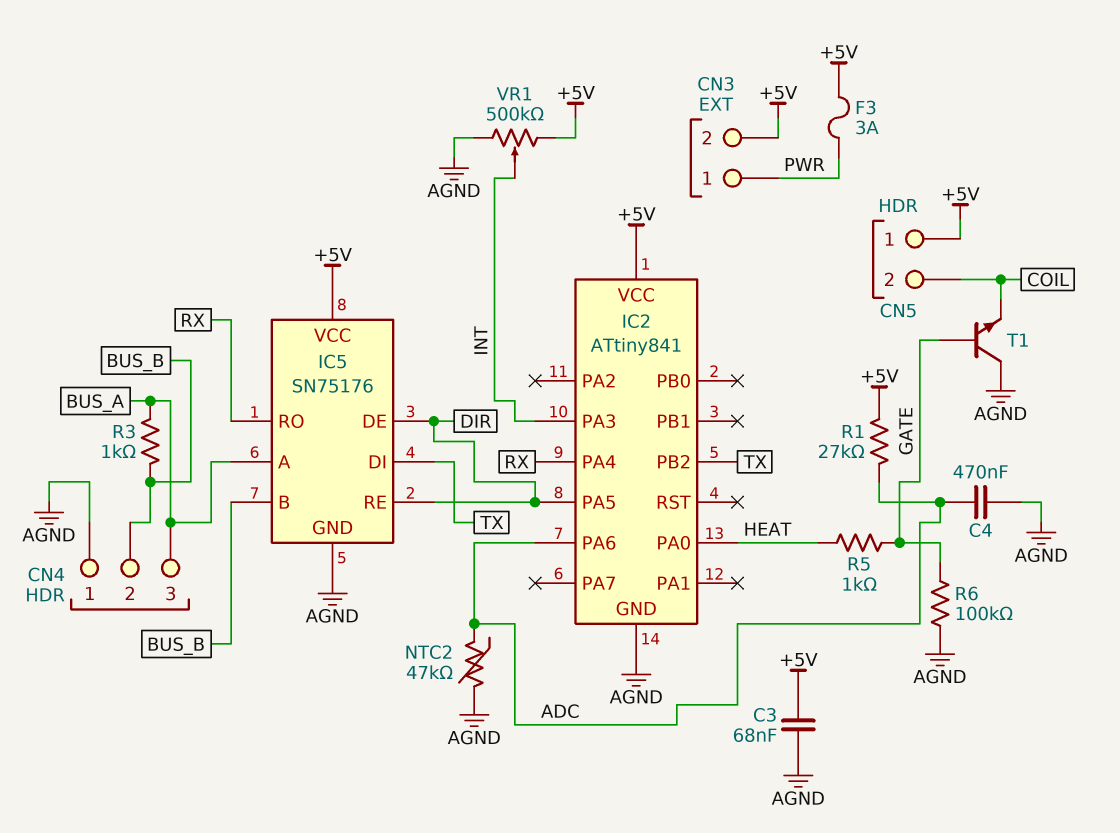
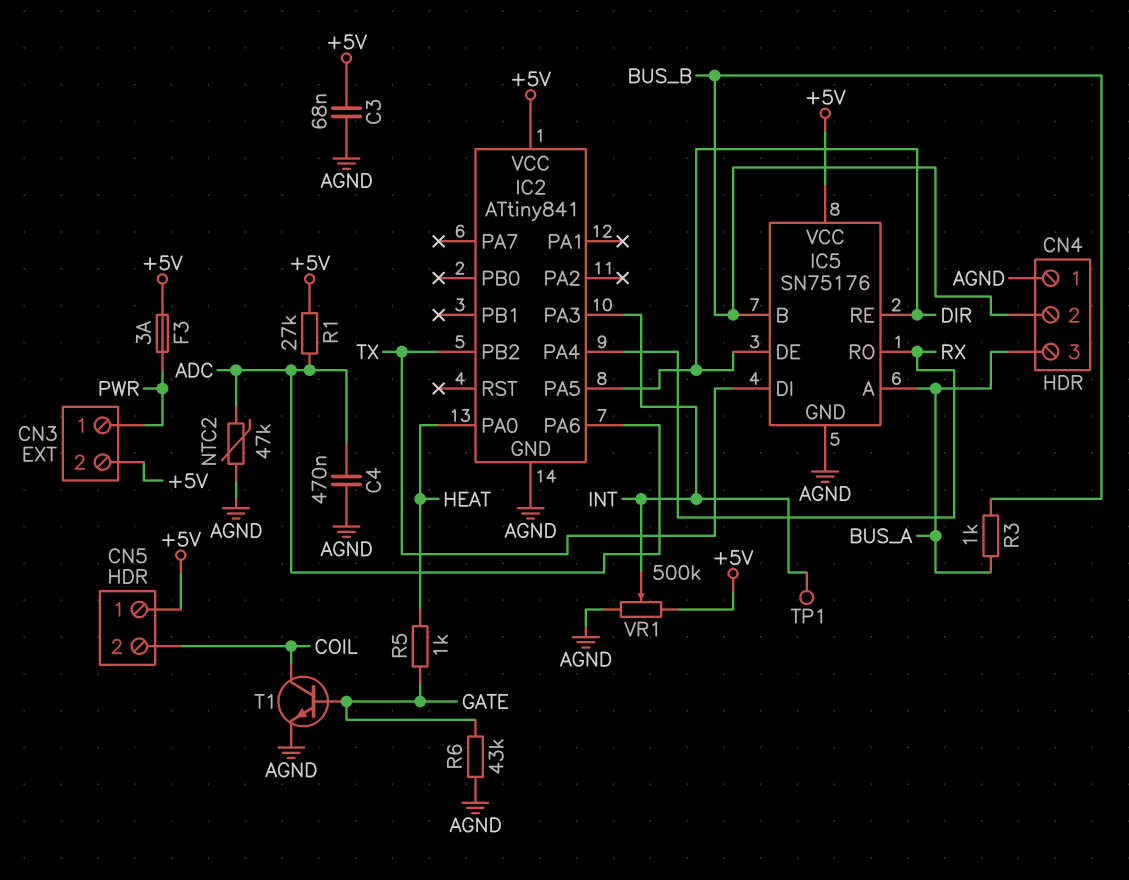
R6: 100k (AGND, GATE) -> 43k (AGND, GATE)
T1: NPN (B GATE, C AGND, E COIL) -> NPN (B GATE, C COIL, E AGND)
TP1: none -> test point (INT)

